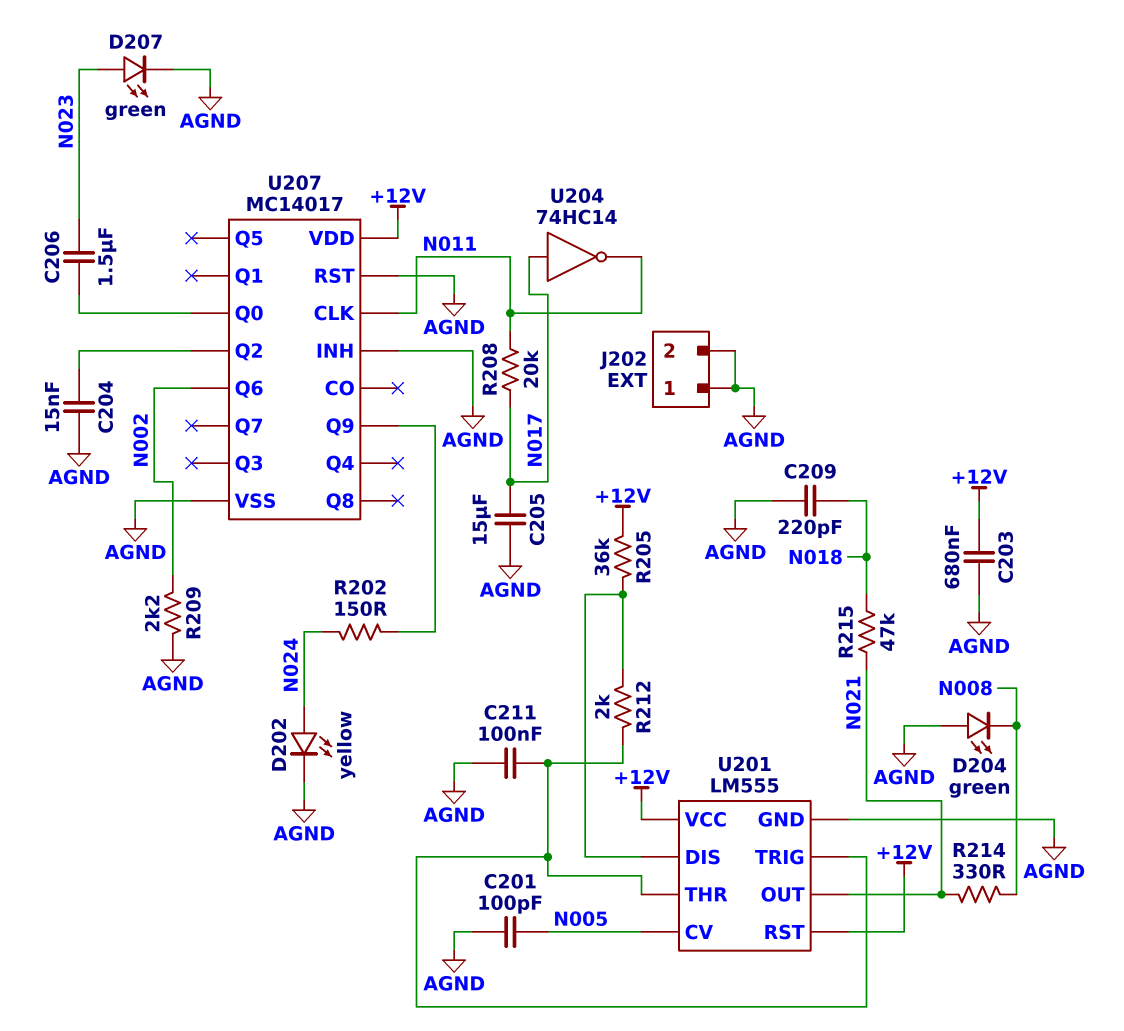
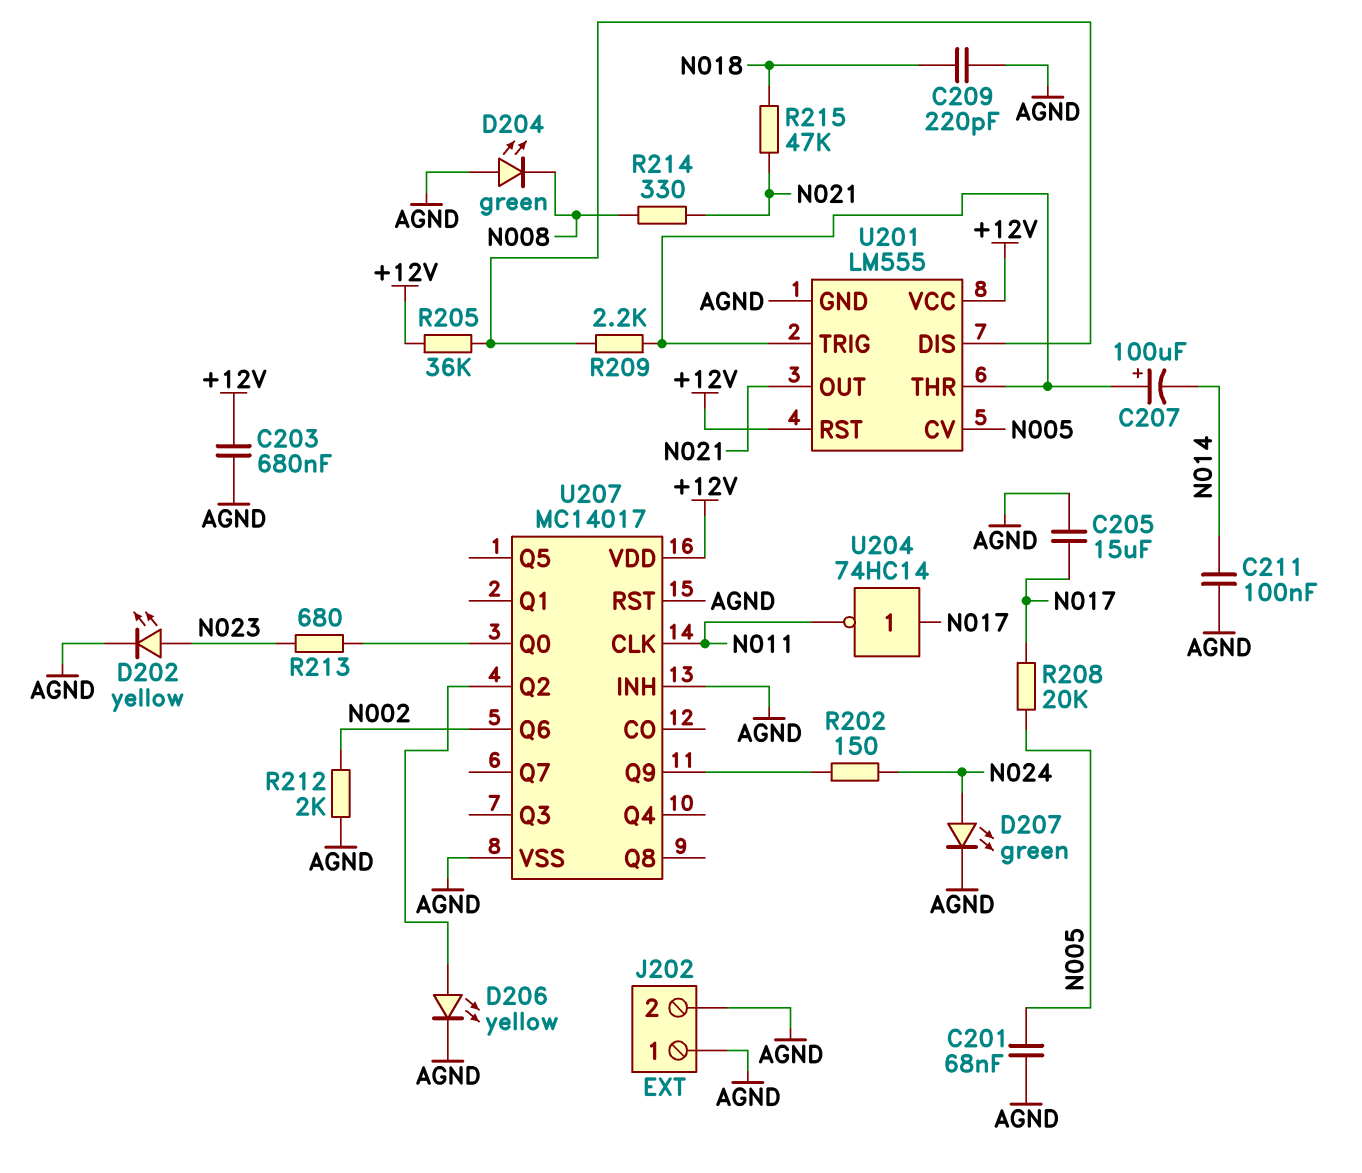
C201: 100pF (AGND, N005) -> 68nF (AGND, N005)
C204: 15nF (AGND, U207/Q2) -> none
C206: 1.5uF (N023, U207/Q0) -> none
C207: none -> 100uF (plus U201/THR, minus N014)
C211: 100nF (AGND, U201/THR) -> 100nF (AGND, N014)
D202: LED yellow (A N024, K AGND) -> LED yellow (A N023, K AGND)
D206: none -> LED yellow (A U207/Q2, K AGND)
D207: LED green (A N023, K AGND) -> LED green (A N024, K AGND)
R208: 20k (N011, N017) -> 20k (N005, N017)
R209: 2.2k (AGND, N002) -> 2.2k (U201/DIS, U201/THR)
R212: 2k (U201/DIS, U201/THR) -> 2k (AGND, N002)
R213: none -> 680 (N023, U207/Q0)

